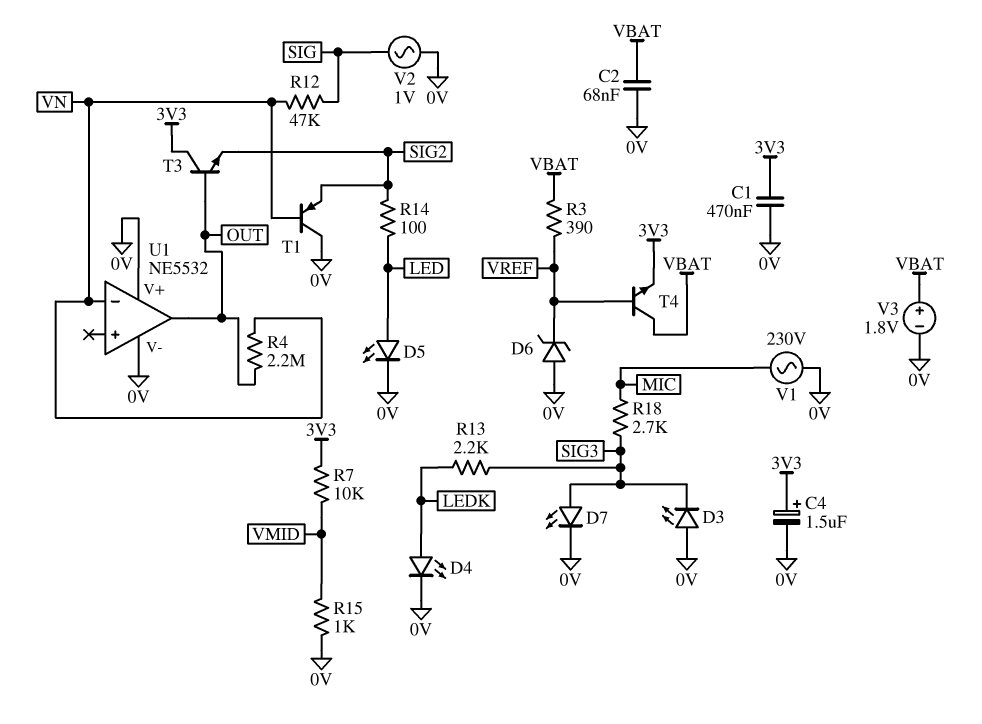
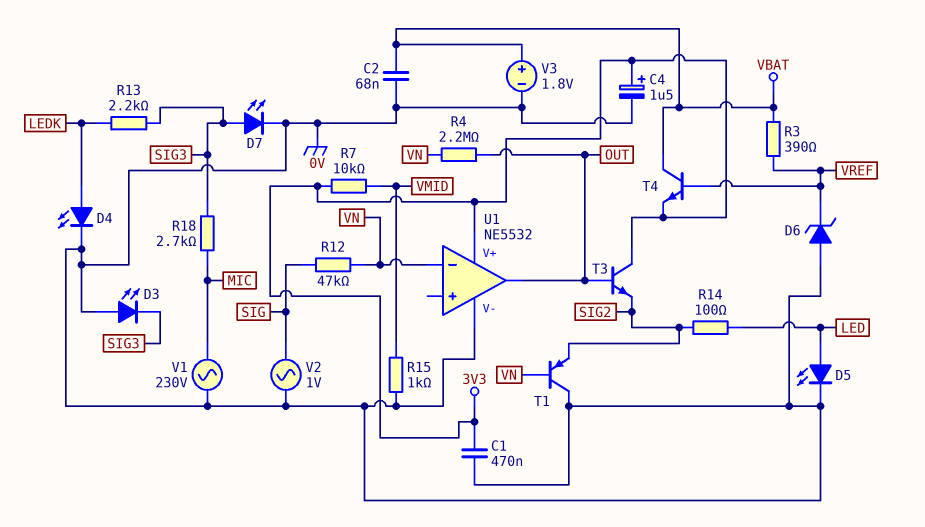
U1 pin V+: 0V -> 3V3

